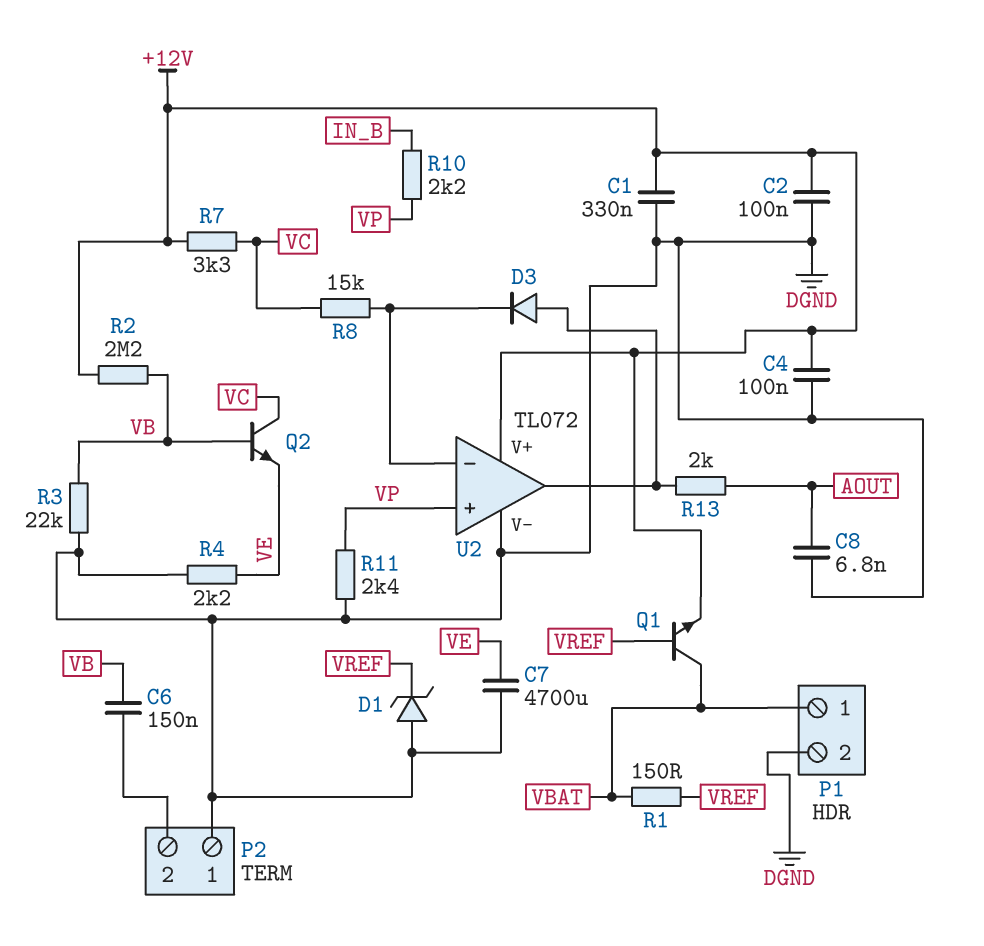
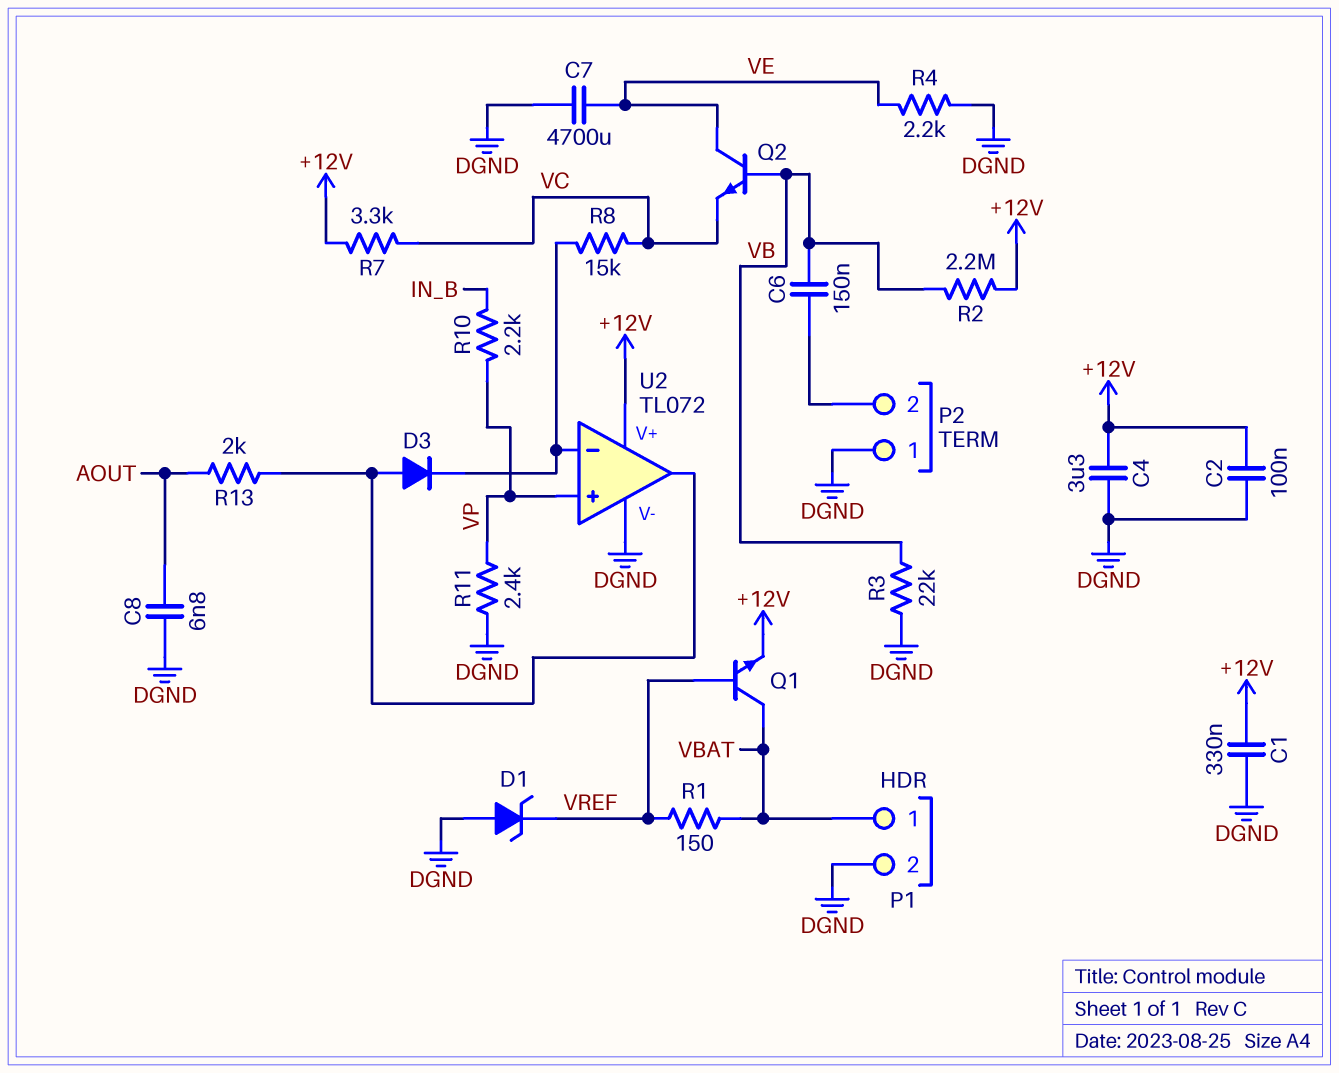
C4: 100nF (+12V, DGND) -> 3.3uF (+12V, DGND)
Q2: NPN (B VB, C VC, E VE) -> NPN (B VB, C VE, E VC)

